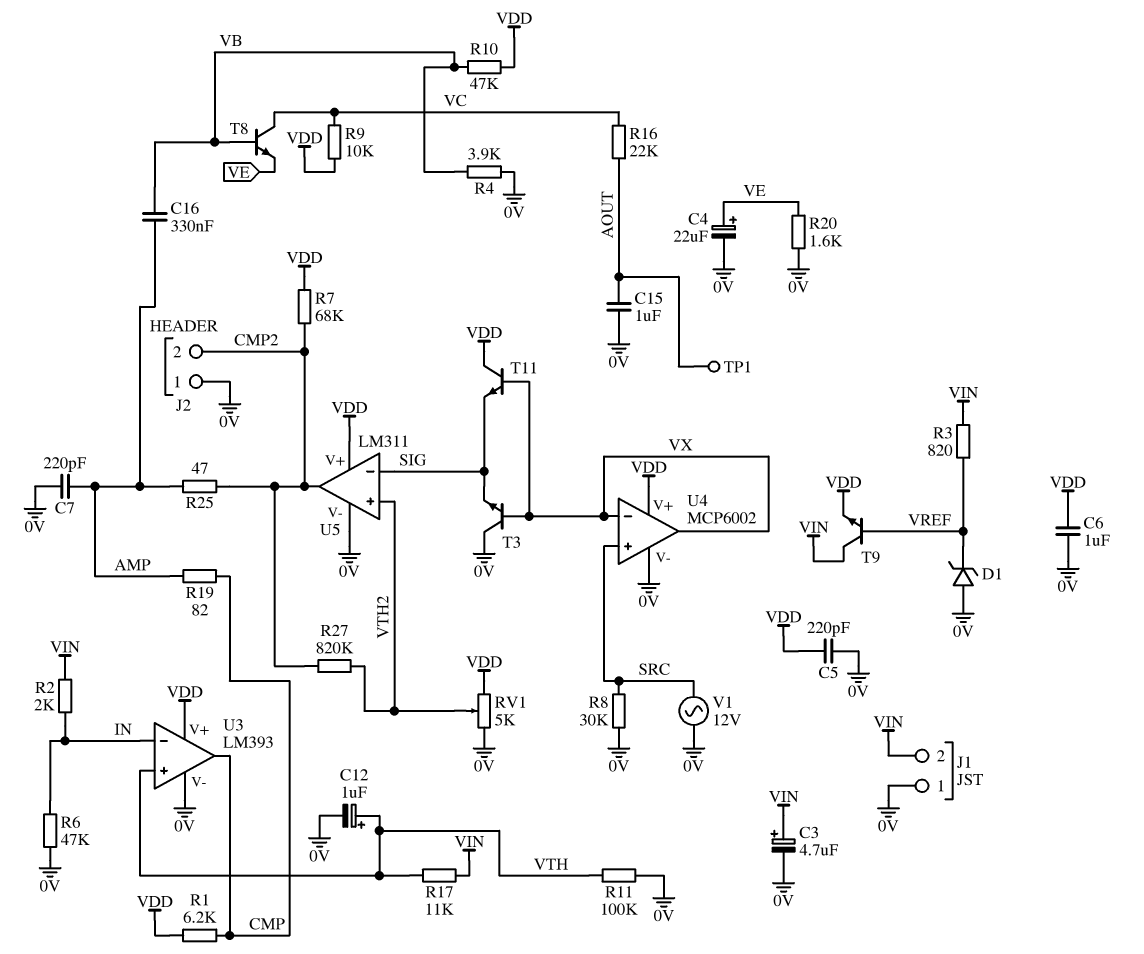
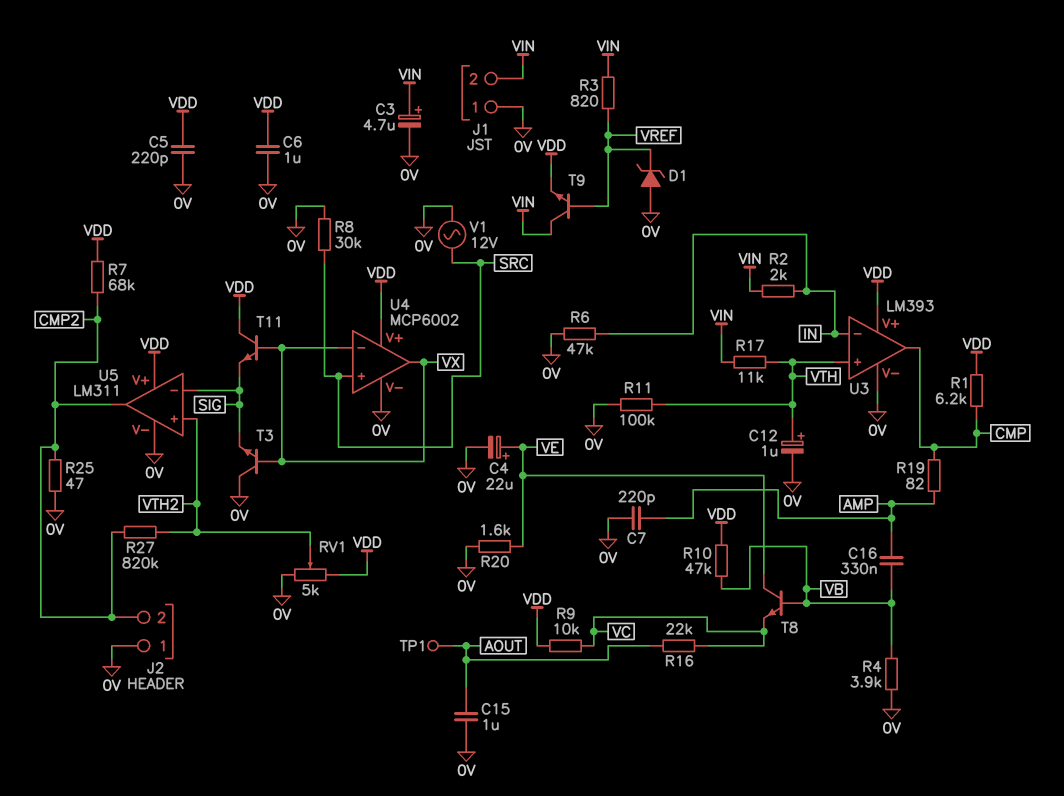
R25: 47 (AMP, CMP2) -> 47 (0V, CMP2)
T8: NPN (B VB, C VC, E VE) -> NPN (B VB, C VE, E VC)

